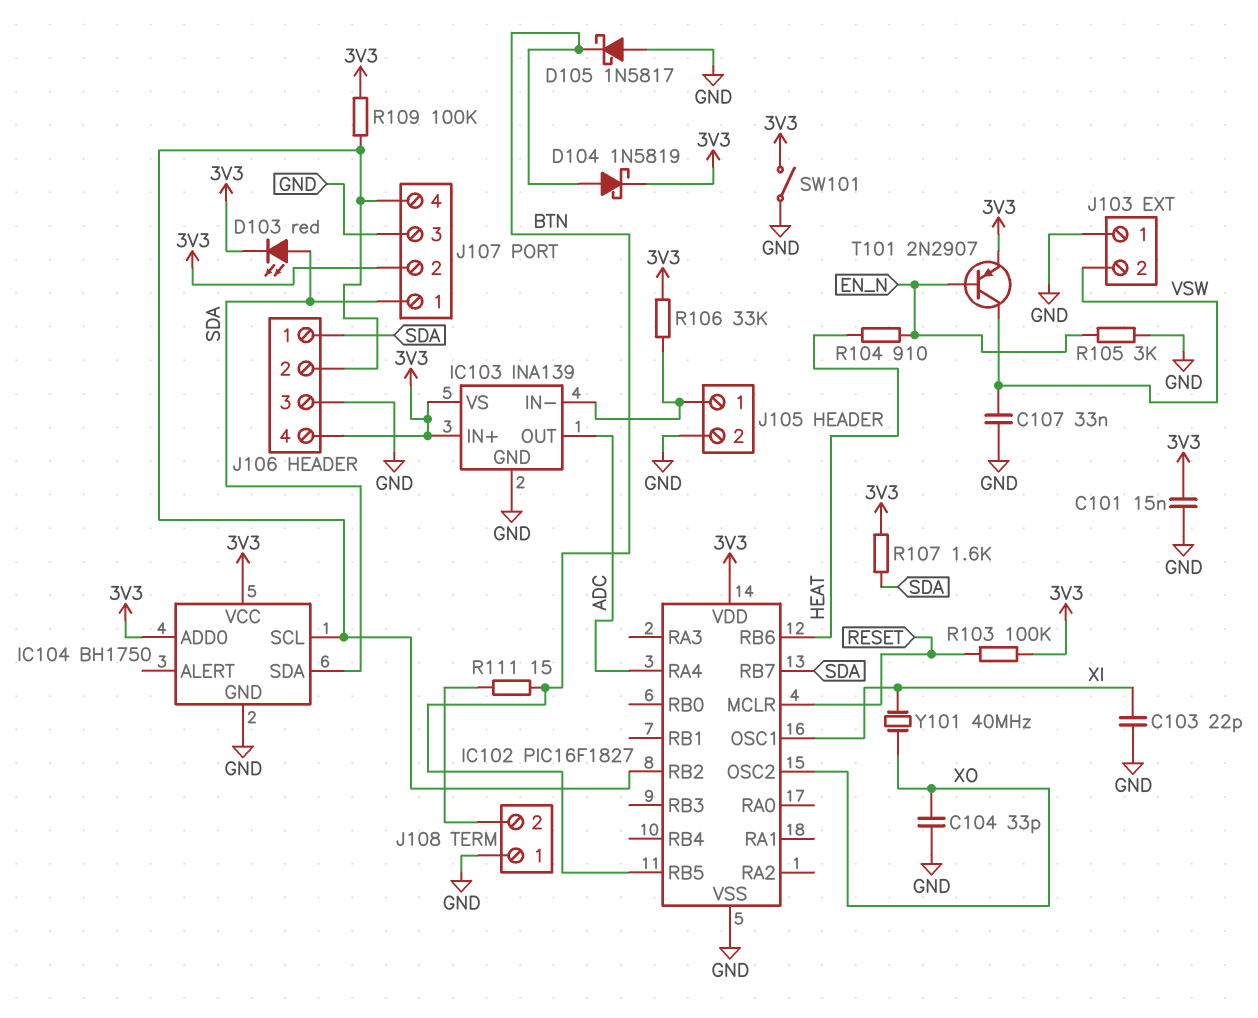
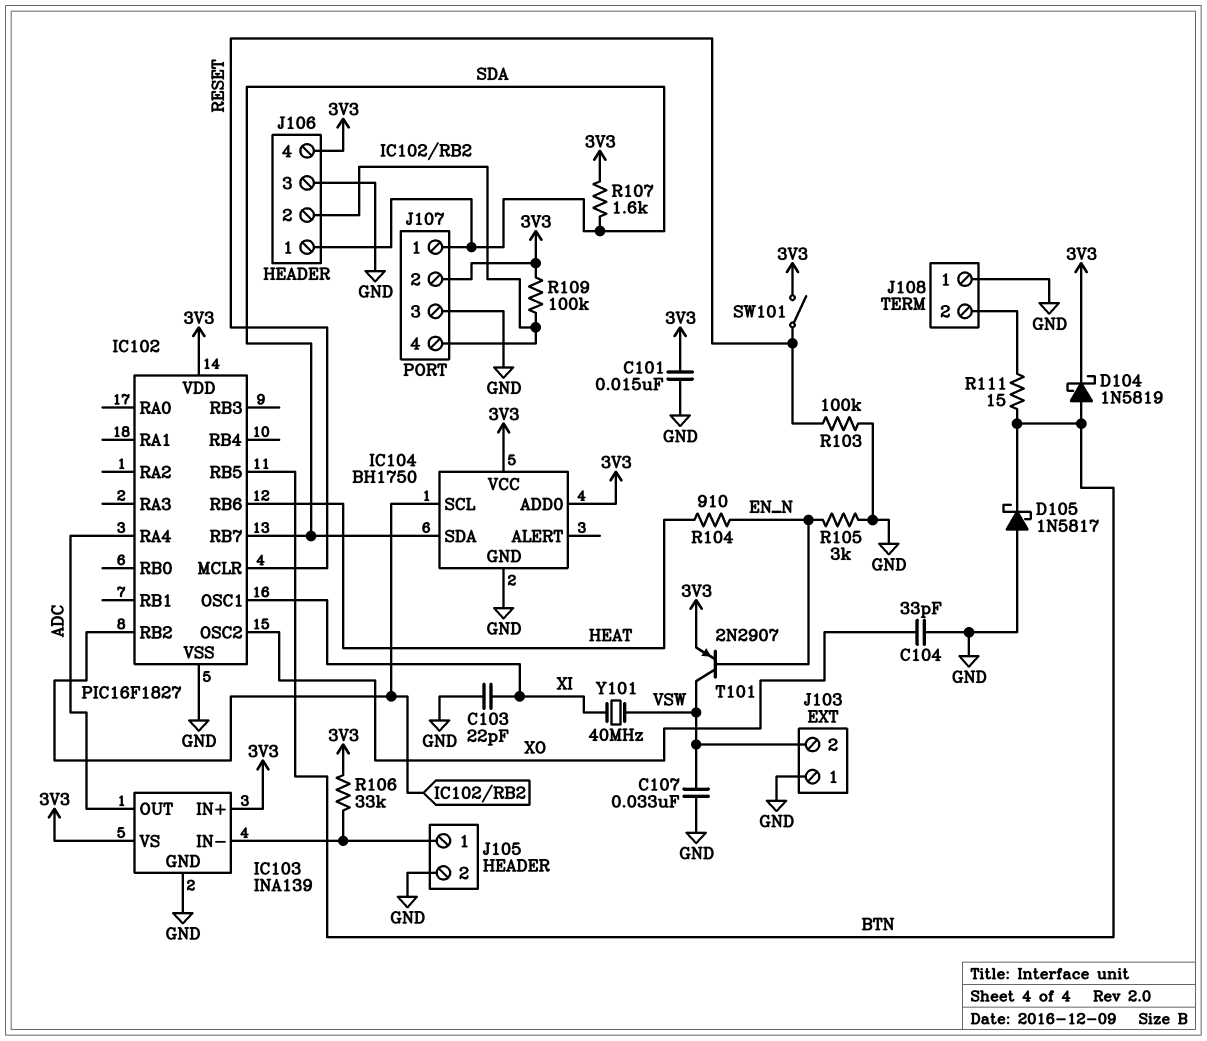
D103: LED red (A SDA, K 3V3) -> none
R103: 100k (3V3, RESET) -> 100k (GND, RESET)
SW101: switch (3V3, GND) -> switch (3V3, RESET)
Y101: 40MHz (XI, XO) -> 40MHz (VSW, XI)

